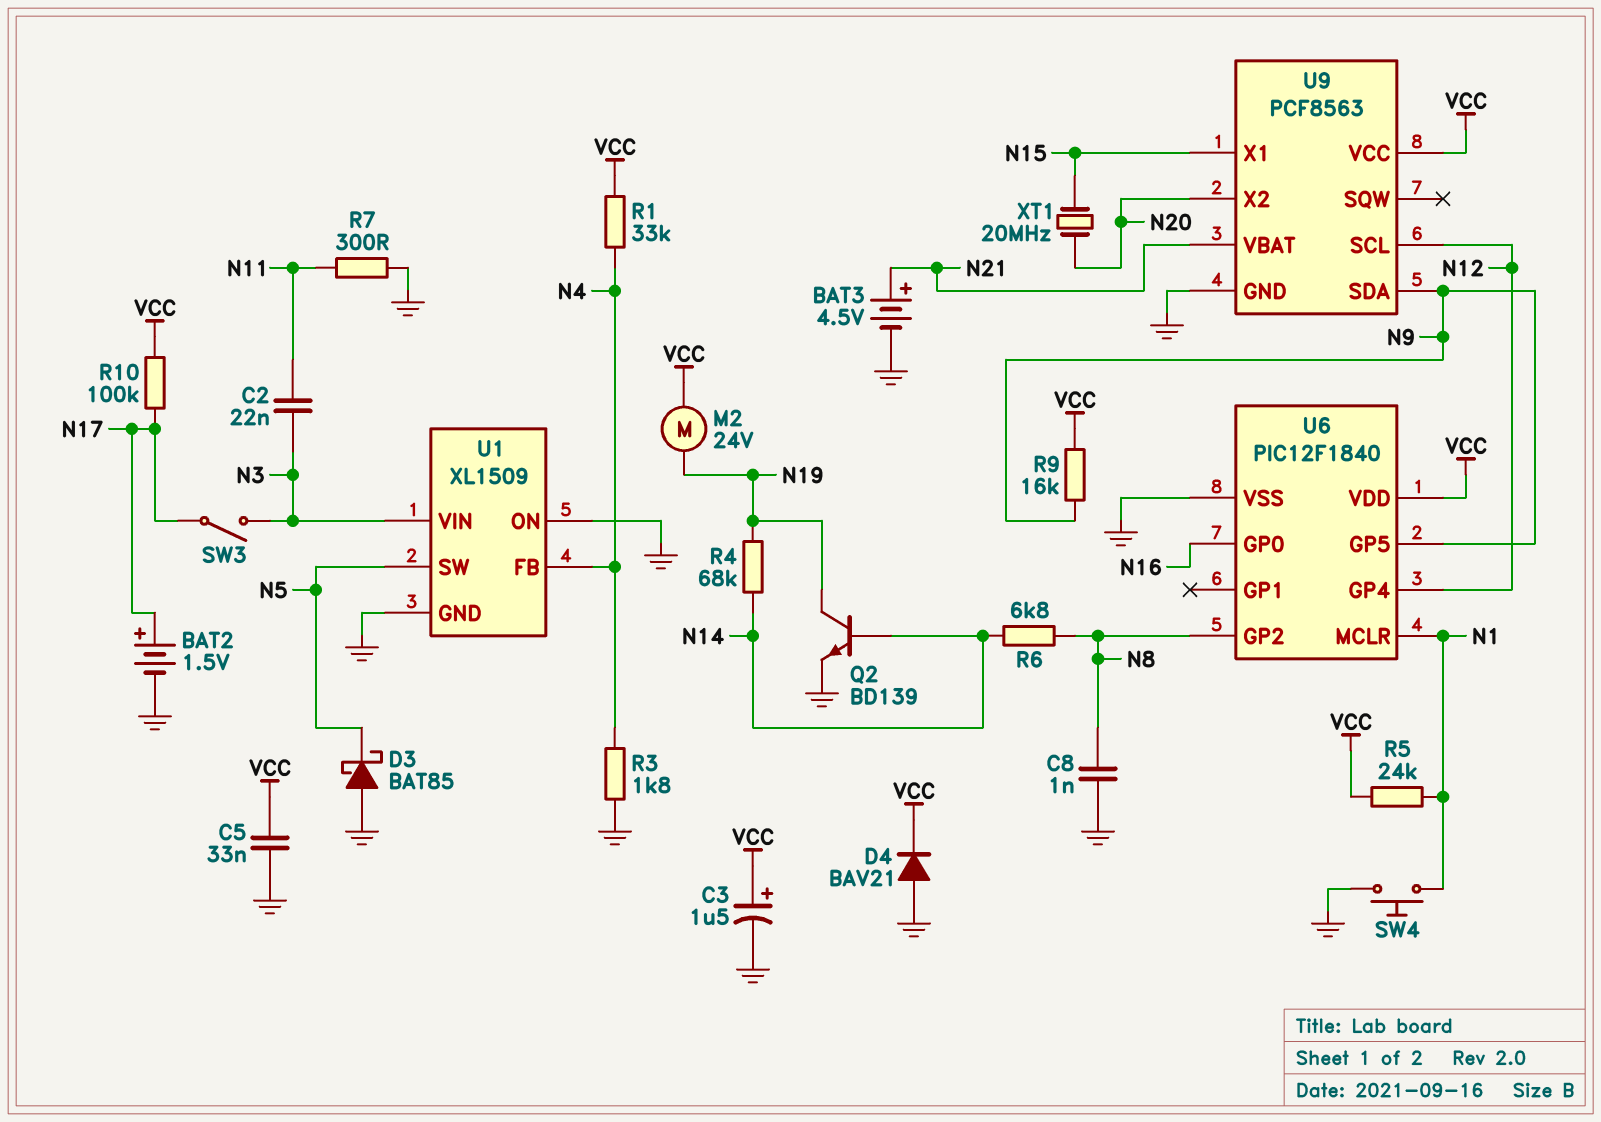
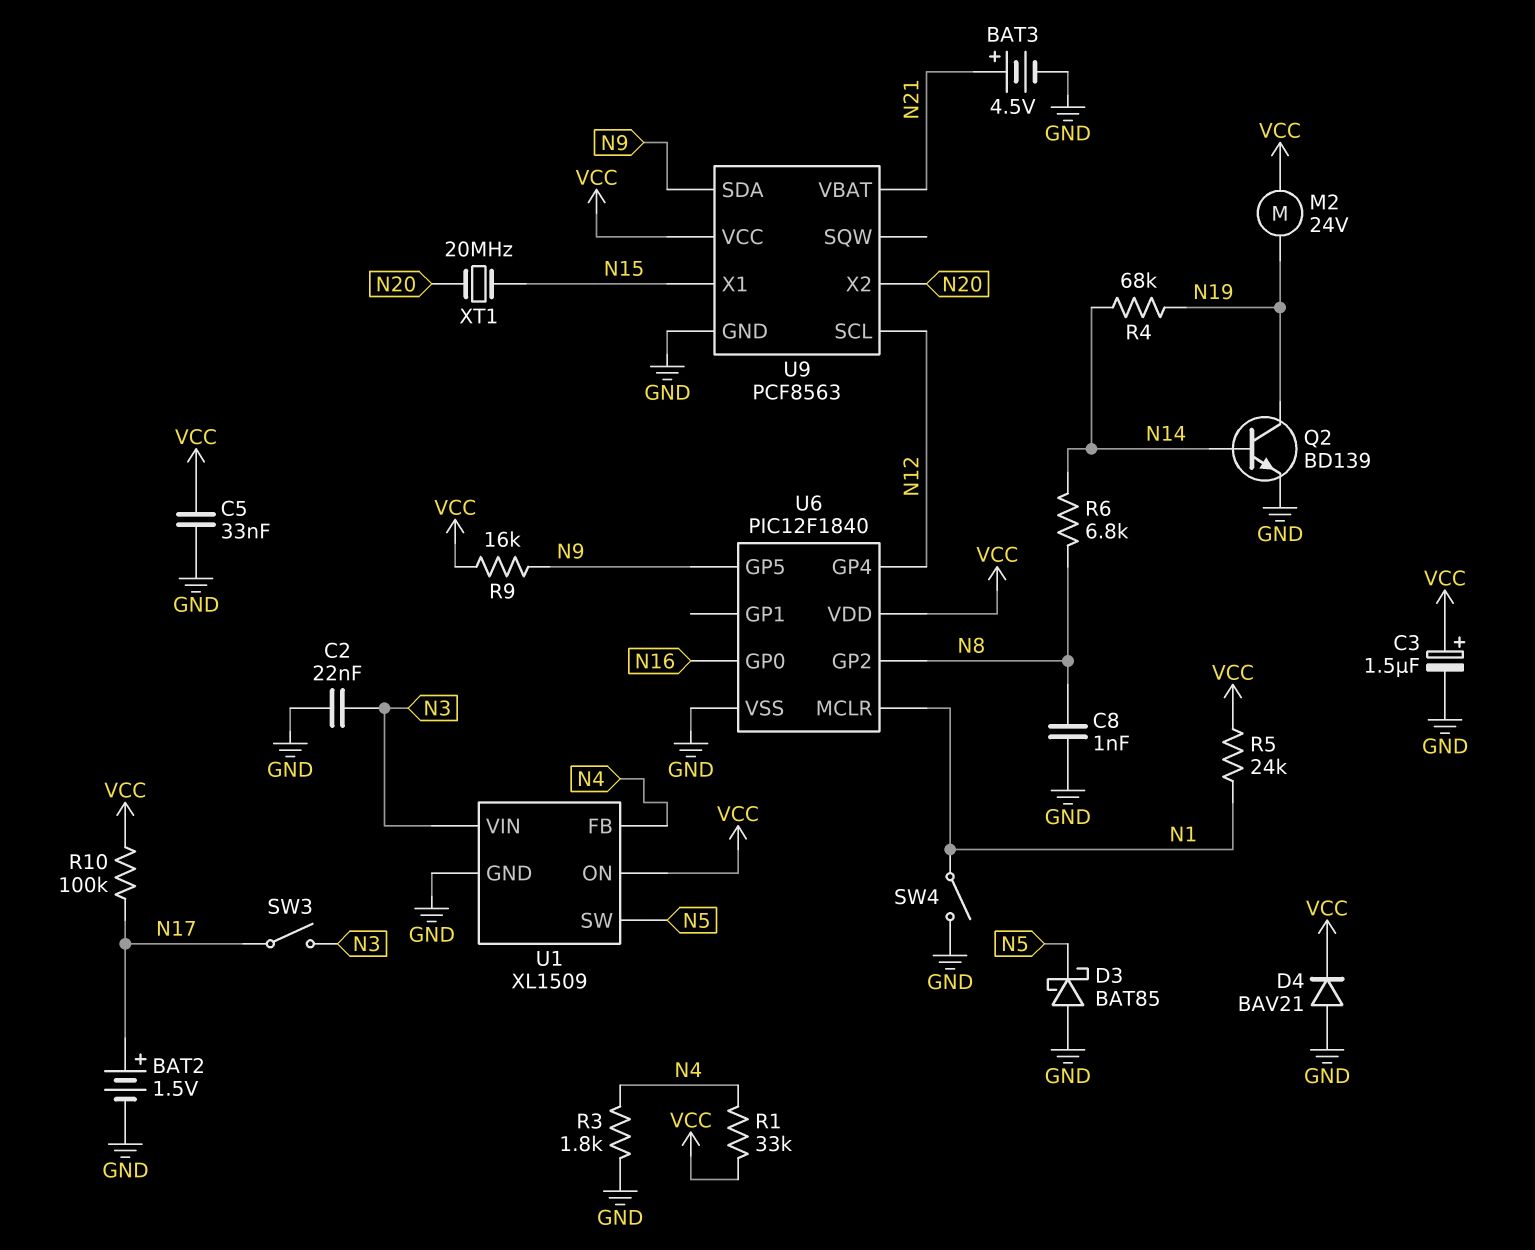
C2: 22nF (N3, N11) -> 22nF (GND, N3)
R7: 300 (GND, N11) -> none
SW4: button (GND, N1) -> switch (GND, N1)
U1 pin ON: GND -> VCC

